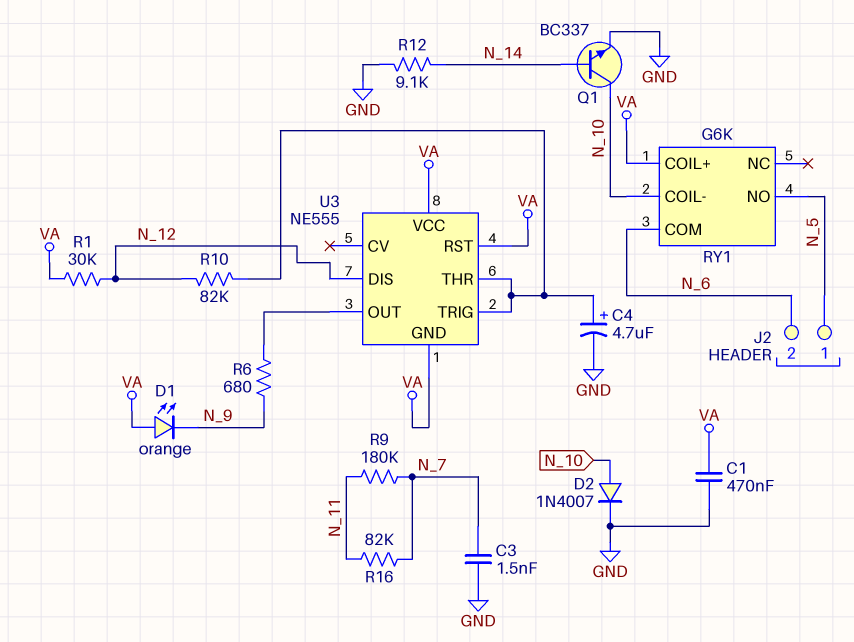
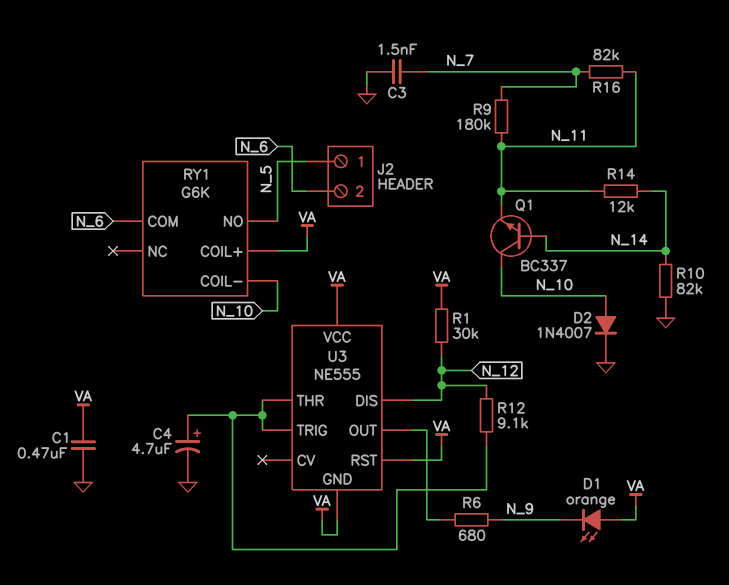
Q1: NPN BC337 (B N_14, C N_10, E GND) -> NPN BC337 (B N_14, C N_10, E N_11)
R10: 82k (N_12, U3/THR) -> 82k (GND, N_14)
R12: 9.1k (GND, N_14) -> 9.1k (N_12, U3/THR)
R14: none -> 12k (N_11, N_14)

